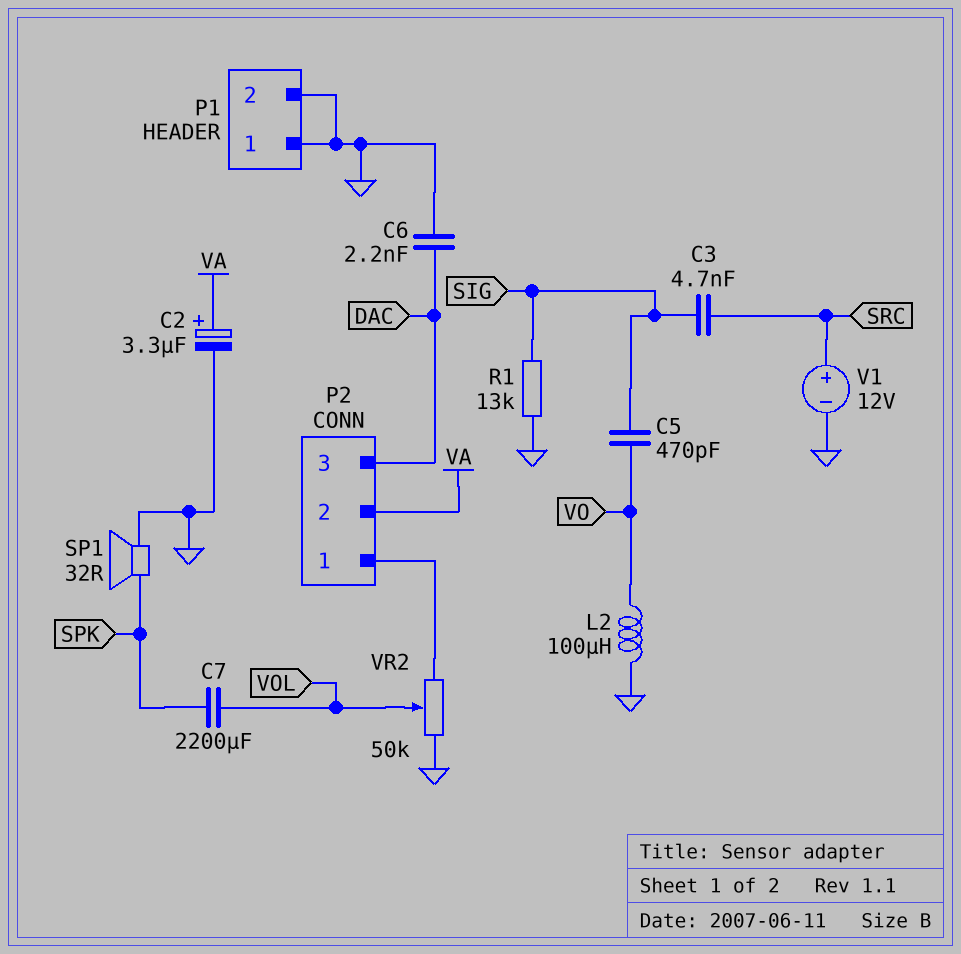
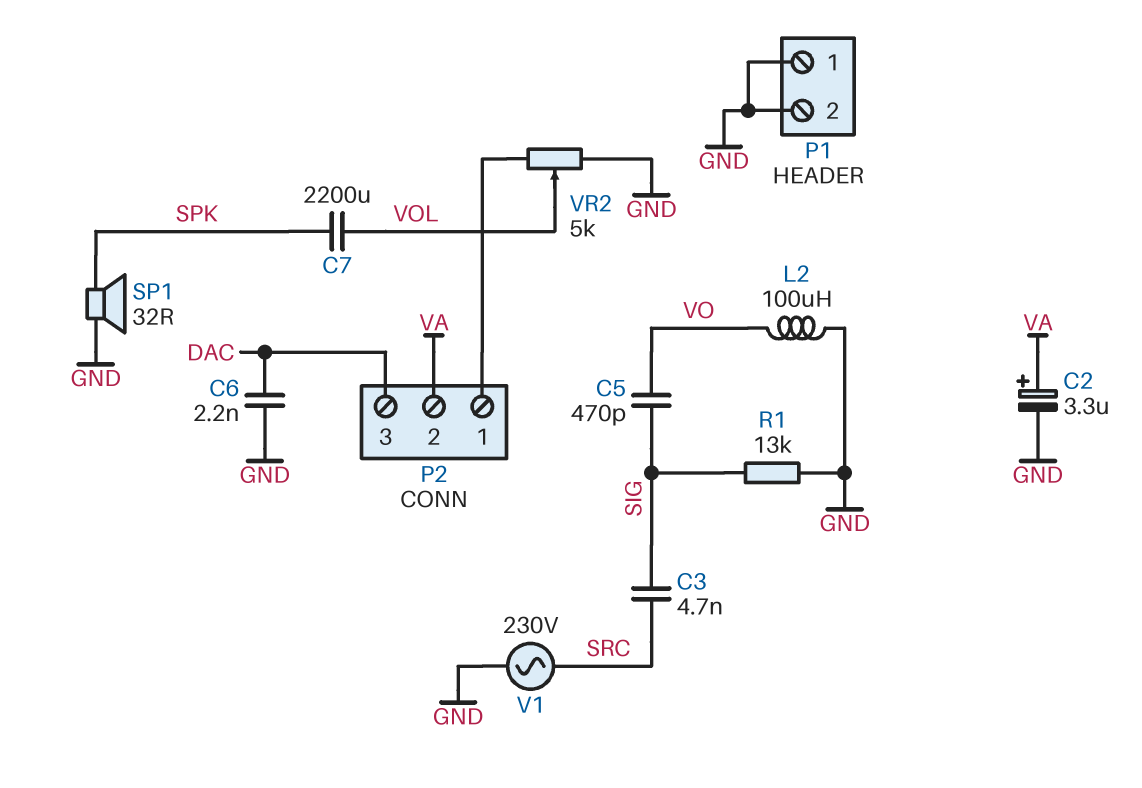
V1: 12V (plus SRC, minus GND) -> AC 230V (GND, SRC)
VR2: 50k (GND, P2/1, wiper VOL) -> 5k (GND, P2/1, wiper VOL)

